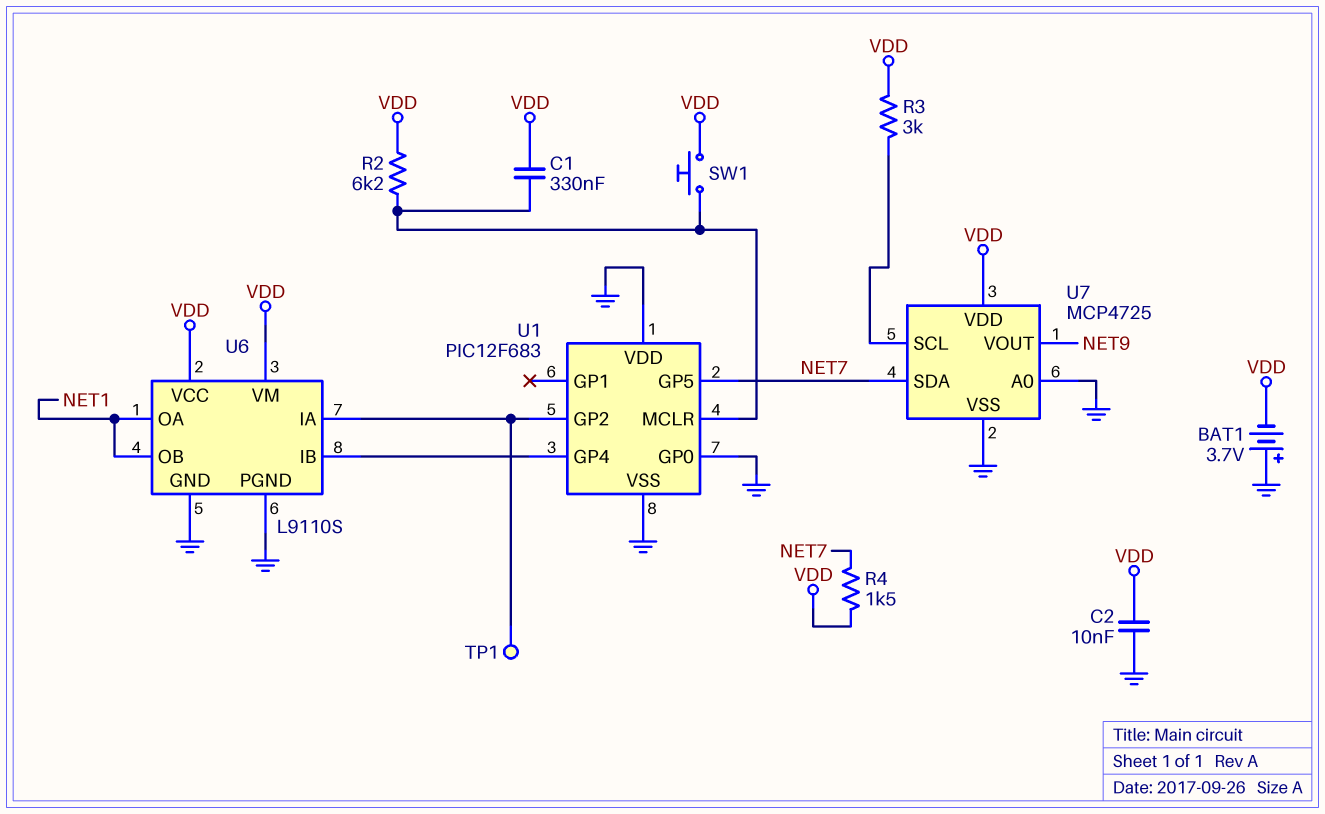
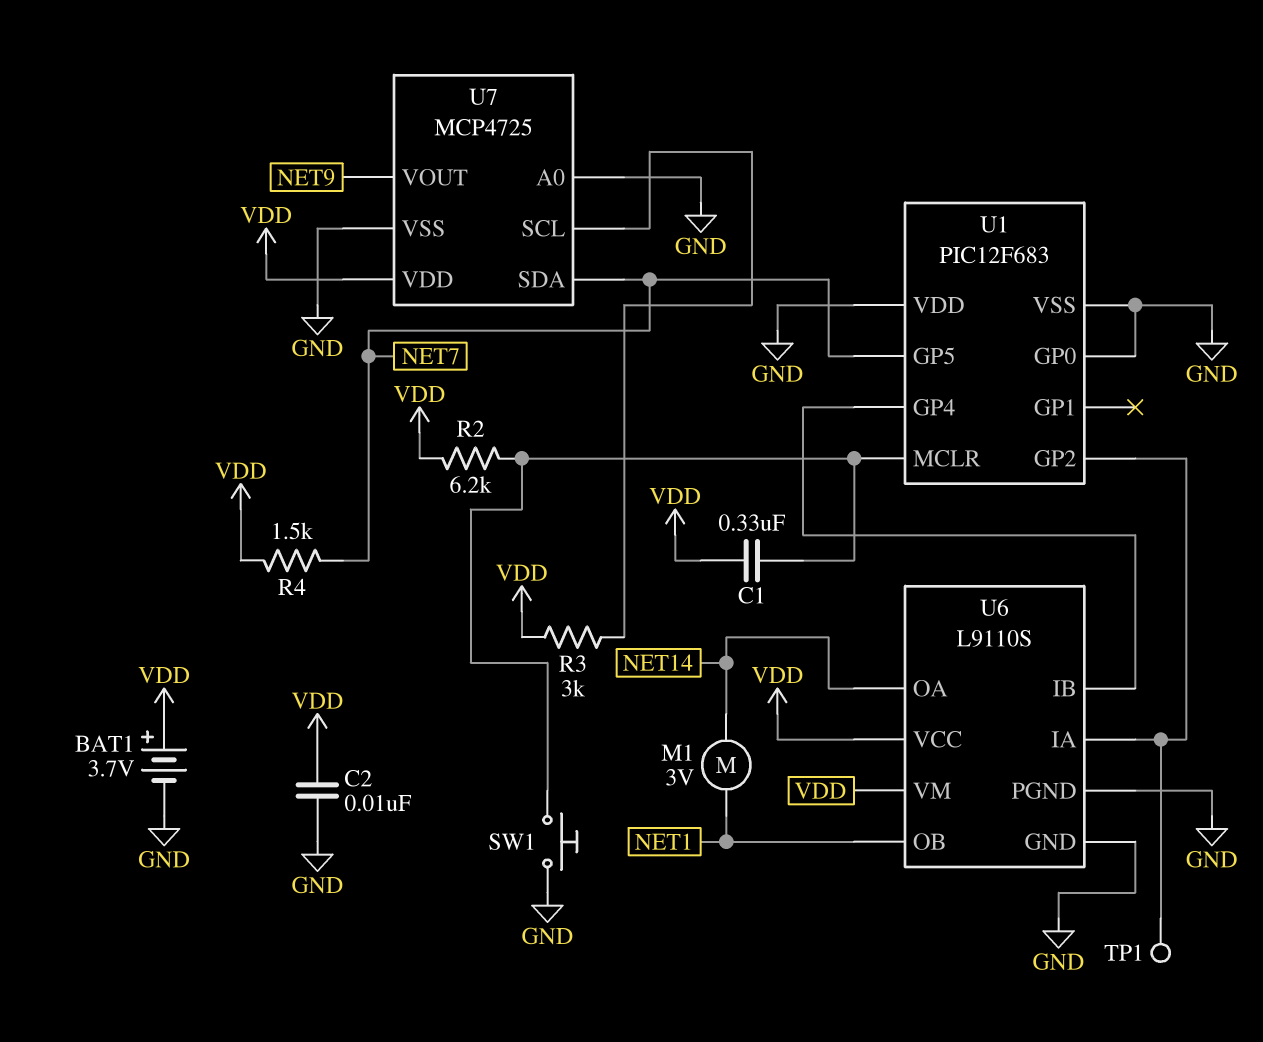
BAT1: 3.7V (plus GND, minus VDD) -> 3.7V (plus VDD, minus GND)
M1: none -> motor 3V (NET1, NET14)
SW1: button (U1/MCLR, VDD) -> button (GND, U1/MCLR)
U6 pin OA: NET1 -> NET14

